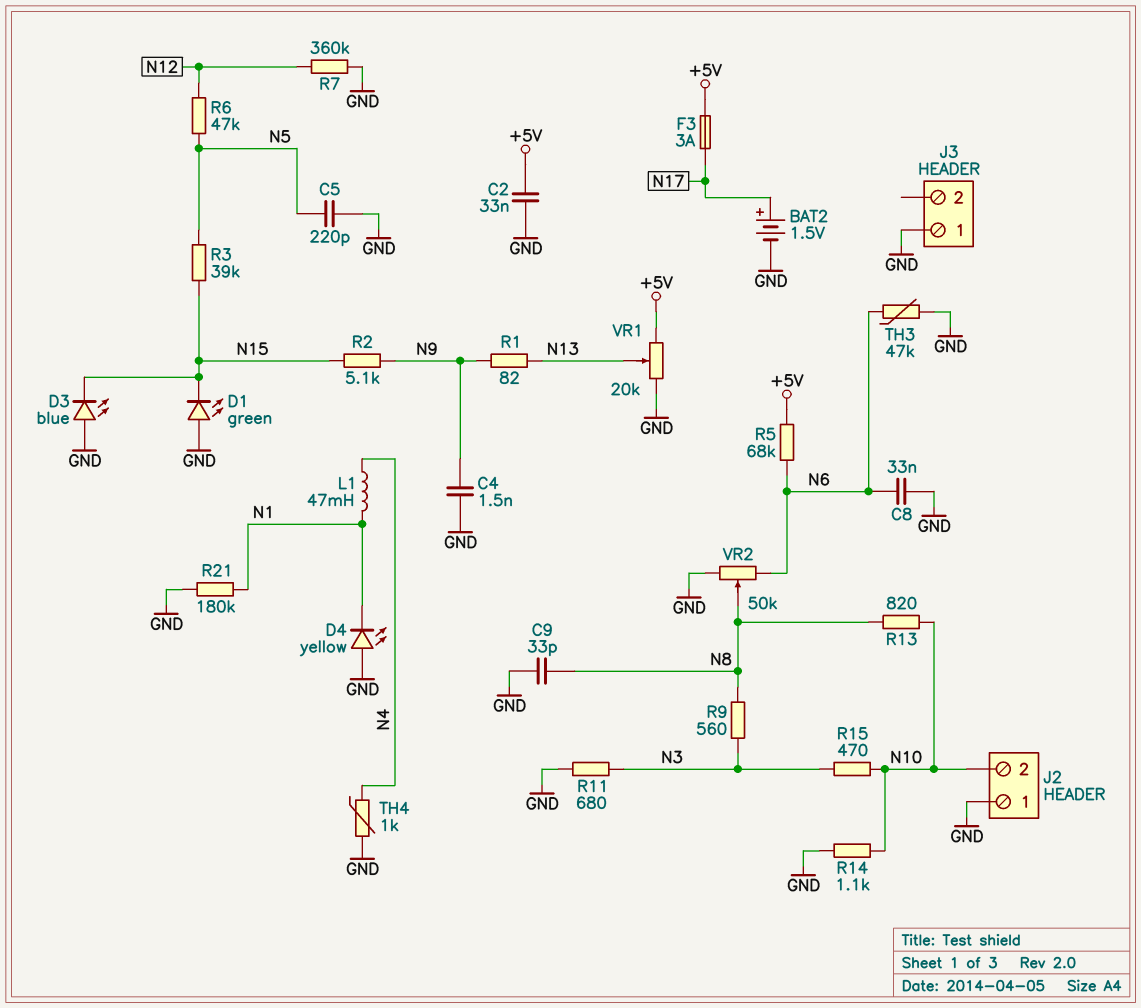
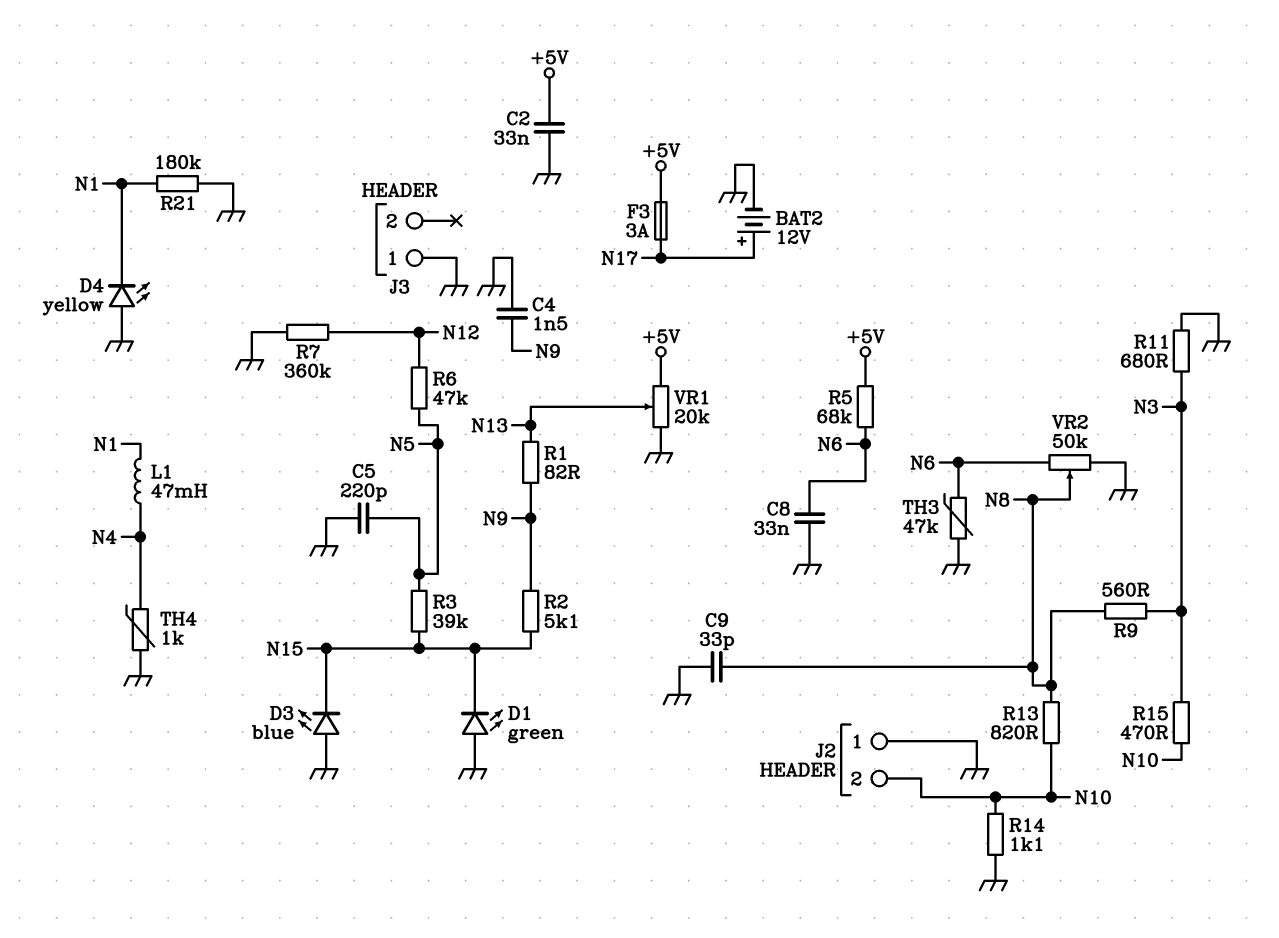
BAT2: 1.5V (plus N17, minus GND) -> 12V (plus N17, minus GND)

